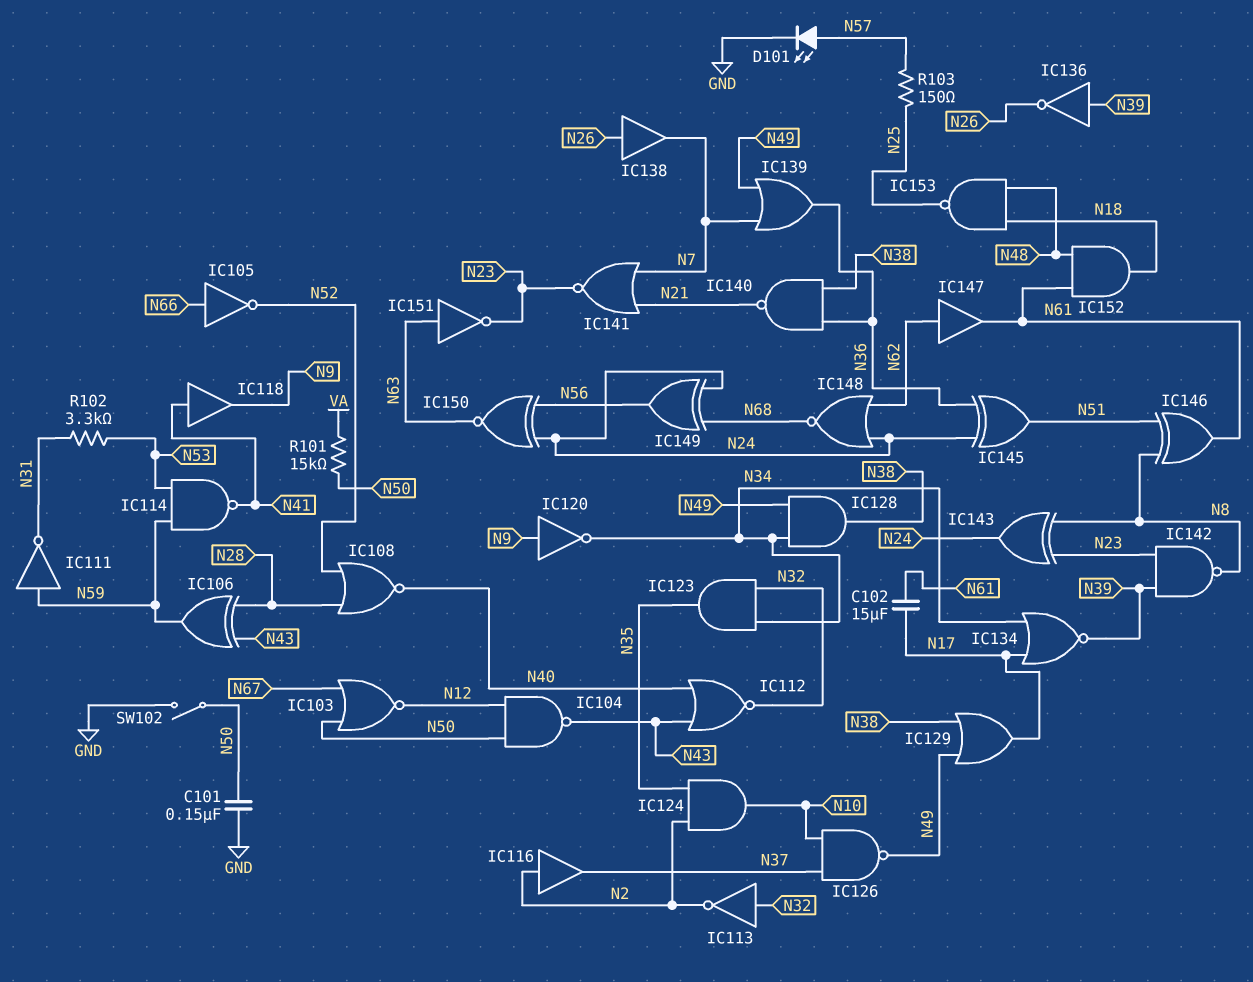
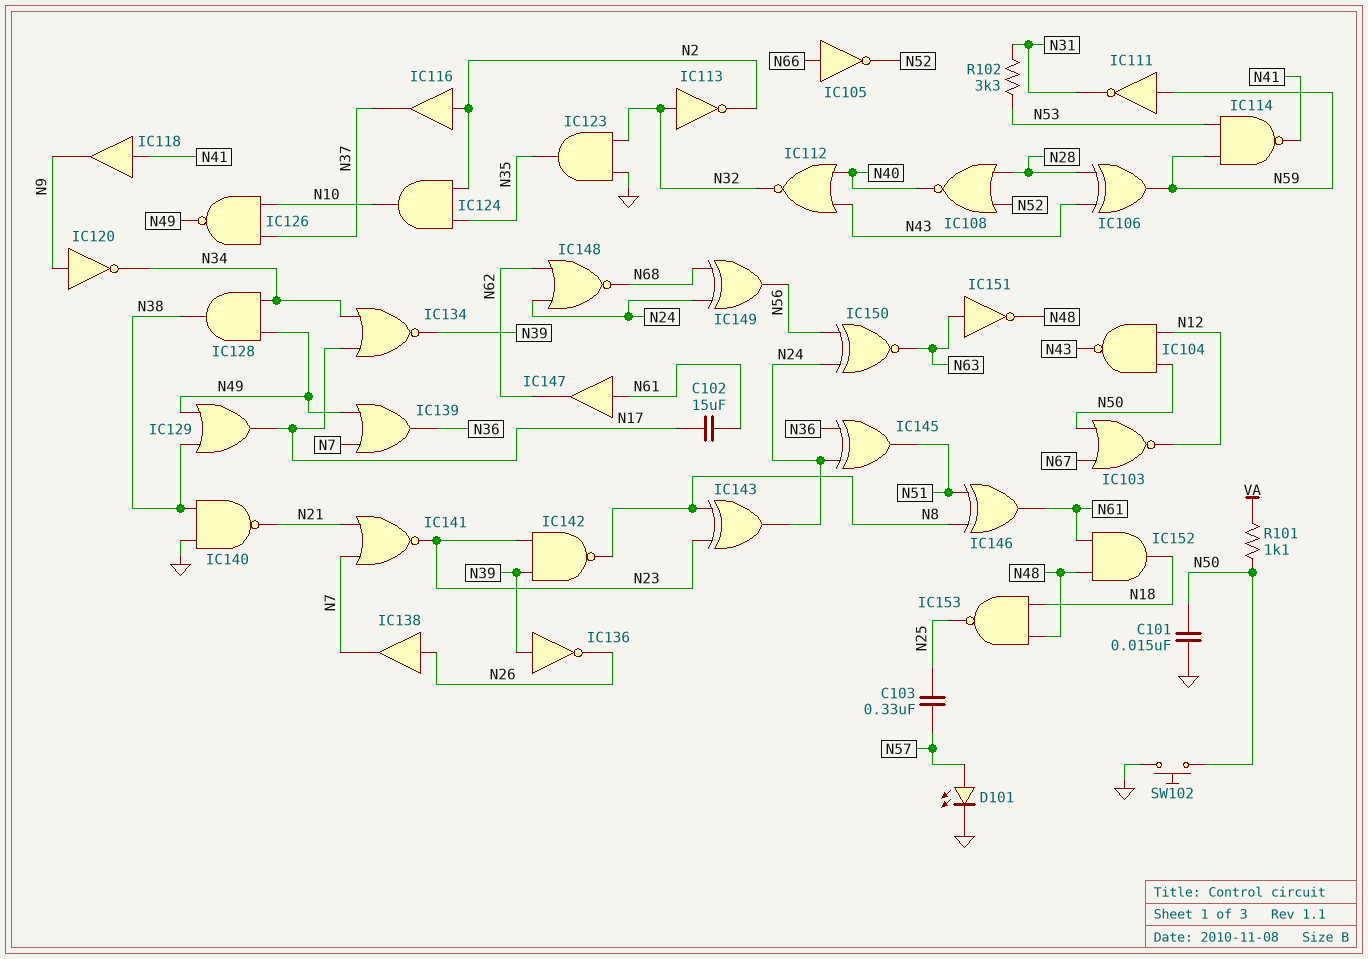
C101: 150nF (GND, N50) -> 15nF (GND, N50)
C103: none -> 330nF (N25, N57)
IC123: AND (in N32, in N34, out N35) -> AND (in GND, in N32, out N35)
IC140: NAND (in N36, in N38, out N21) -> NAND (in GND, in N38, out N21)
IC147: buffer (in N62, out N61) -> buffer (in N61, out N62)
IC151: NOT (in N63, out N23) -> NOT (in N63, out N48)
R101: 15k (N50, VA) -> 1.1k (N50, VA)
R103: 150 (N25, N57) -> none
SW102: switch (GND, N50) -> button (GND, N50)

